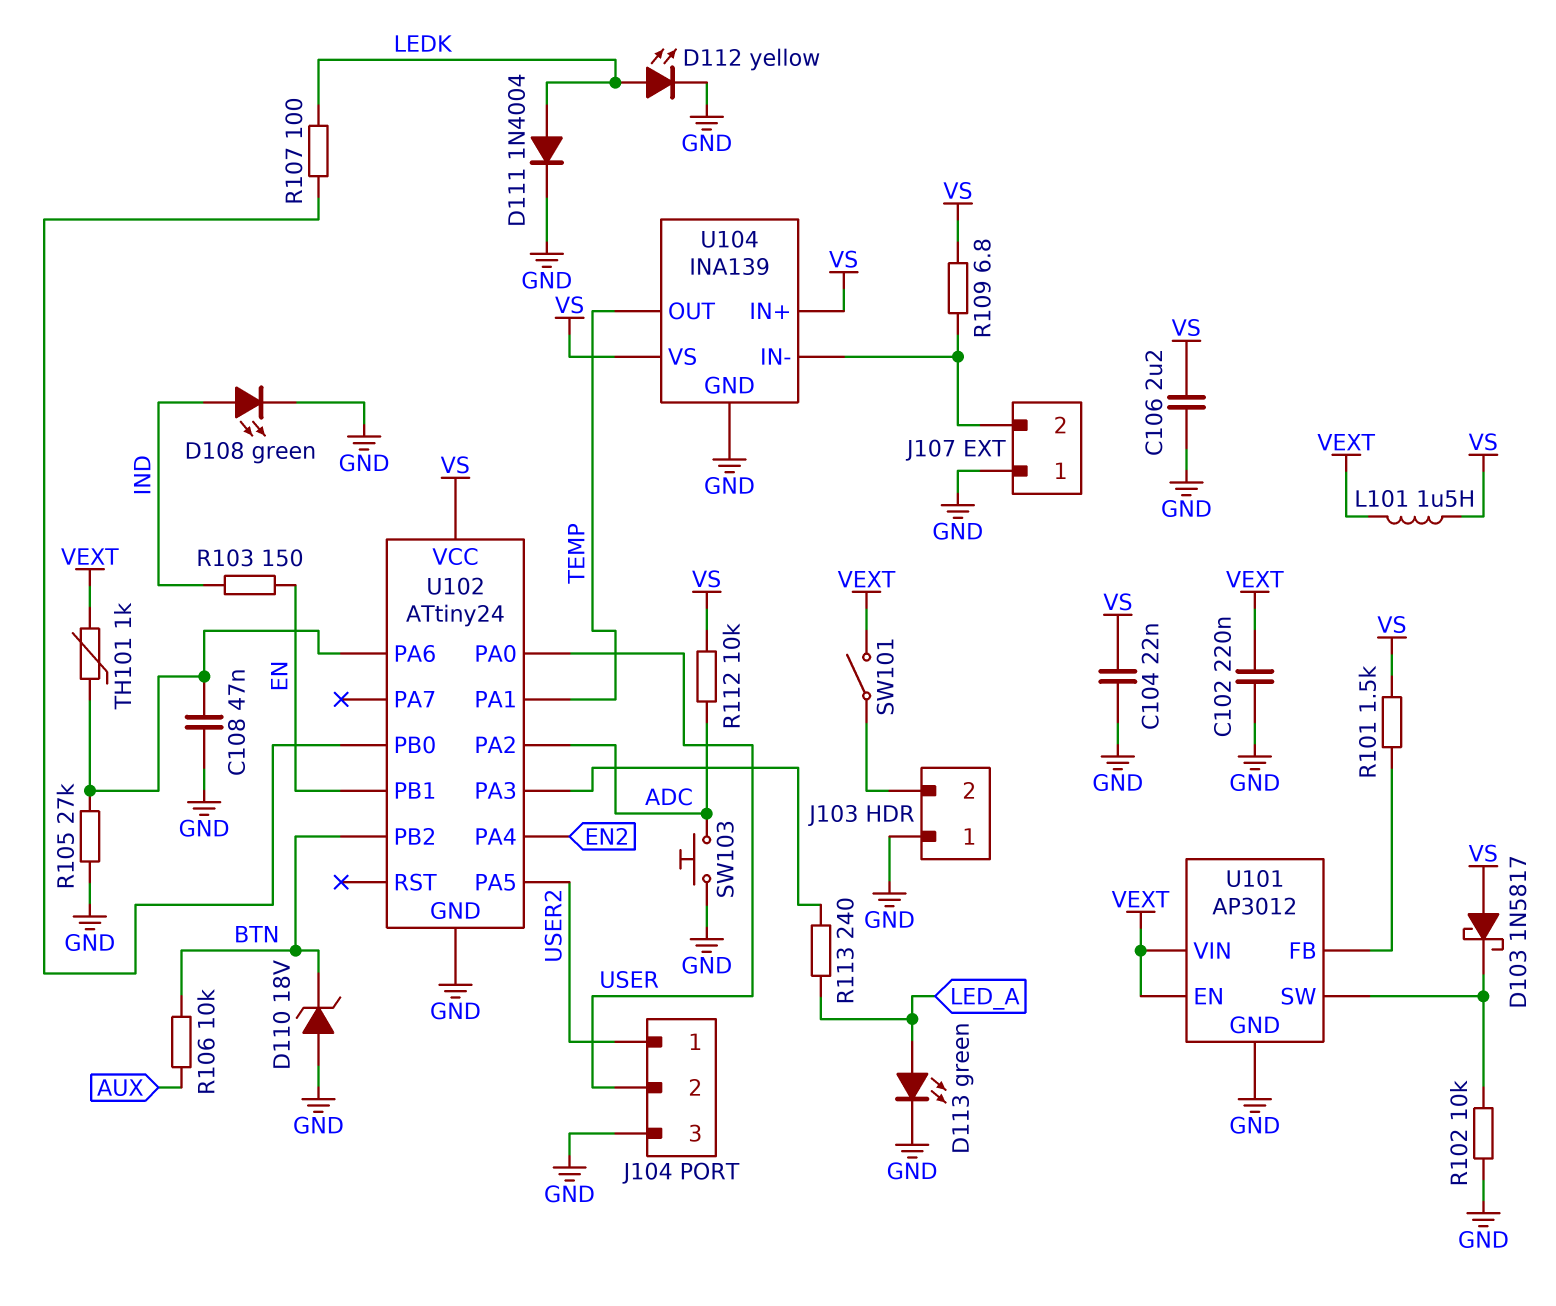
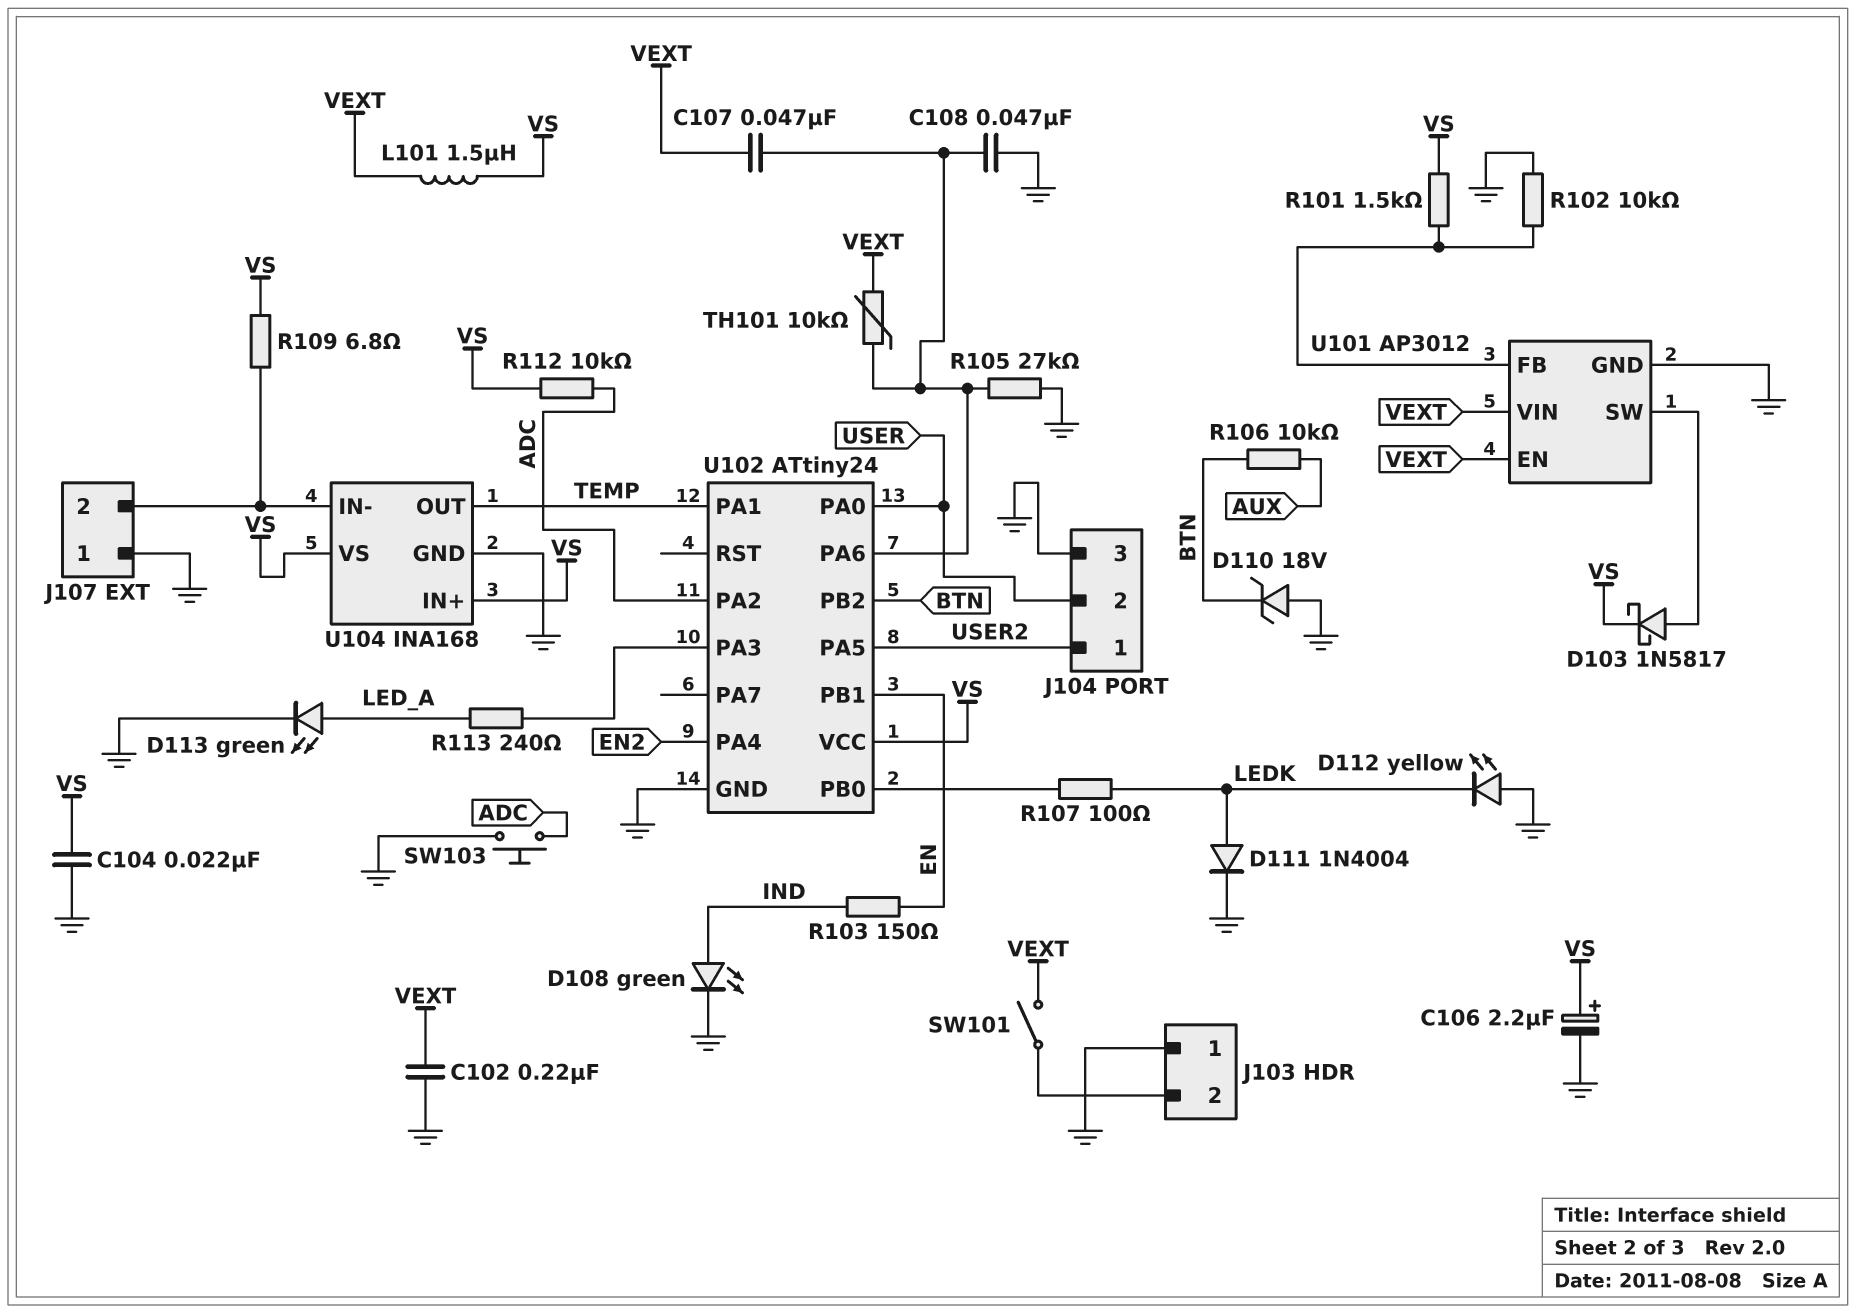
C106: 2.2uF (GND, VS) -> 2.2uF (plus VS, minus GND)
C107: none -> 47nF (U102/PA6, VEXT)
D103: schottky 1N5817 (A VS, K U101/SW) -> schottky 1N5817 (A U101/SW, K VS)
D112: LED yellow (A LEDK, K GND) -> LED yellow (A GND, K LEDK)
R102: 10k (GND, U101/SW) -> 10k (GND, U101/FB)
TH101: 1k (U102/PA6, VEXT) -> 10k (U102/PA6, VEXT)
U104: INA139 -> INA168

